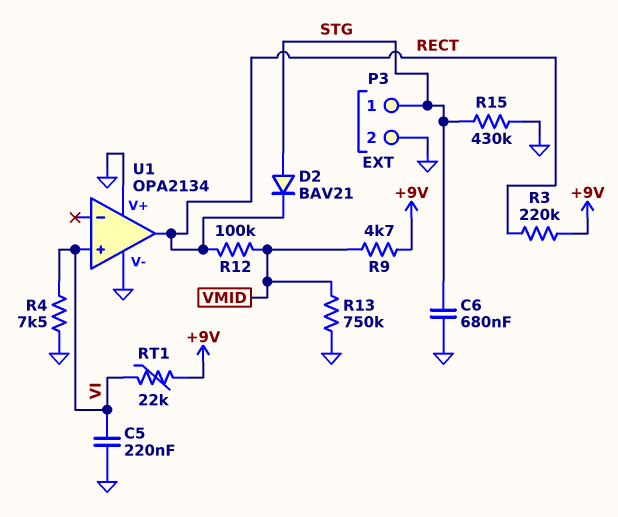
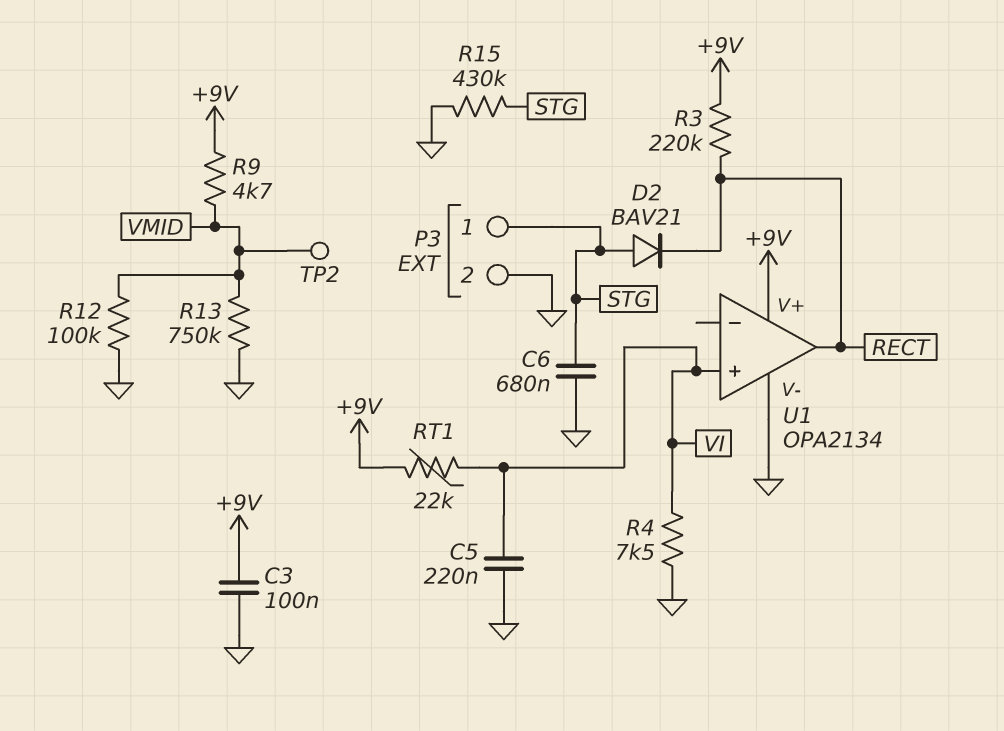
C3: none -> 100nF (+9V, GND)
R12: 100k (RECT, VMID) -> 100k (GND, VMID)
TP2: none -> test point (VMID)
U1 pin V+: GND -> +9V

